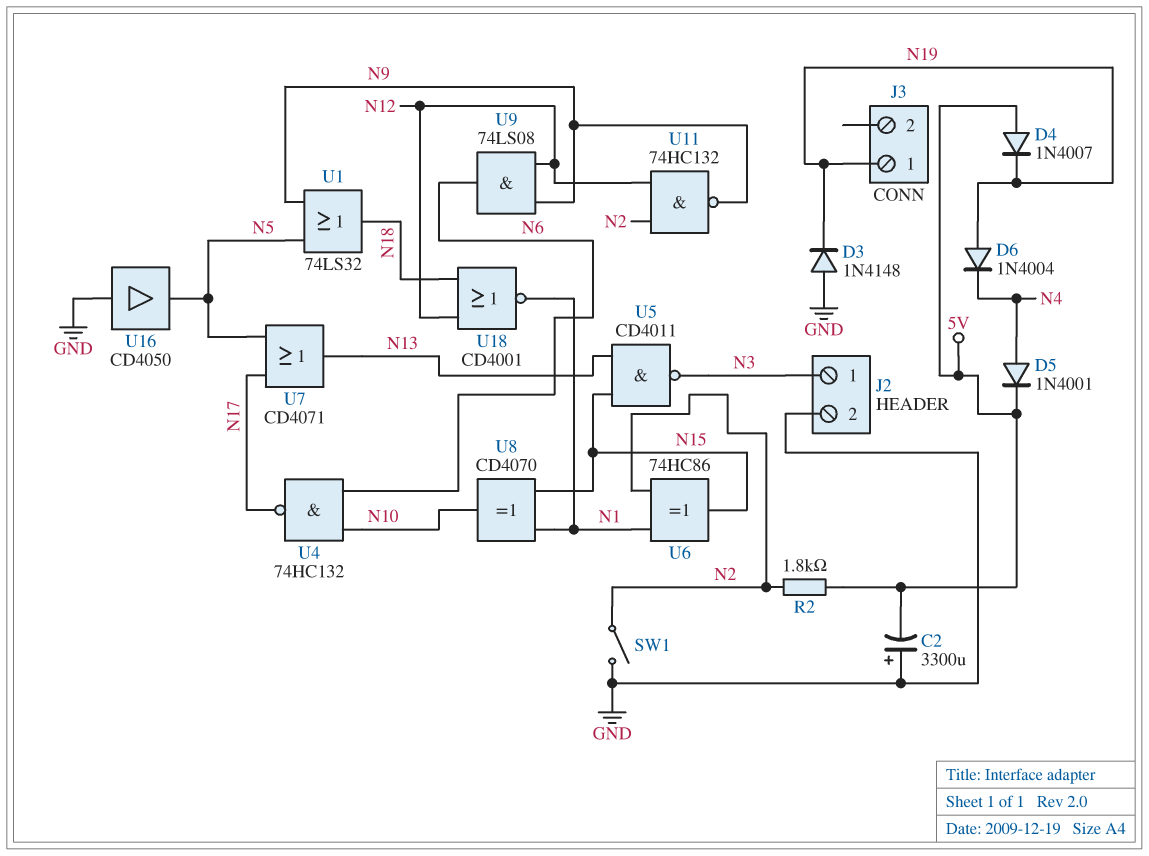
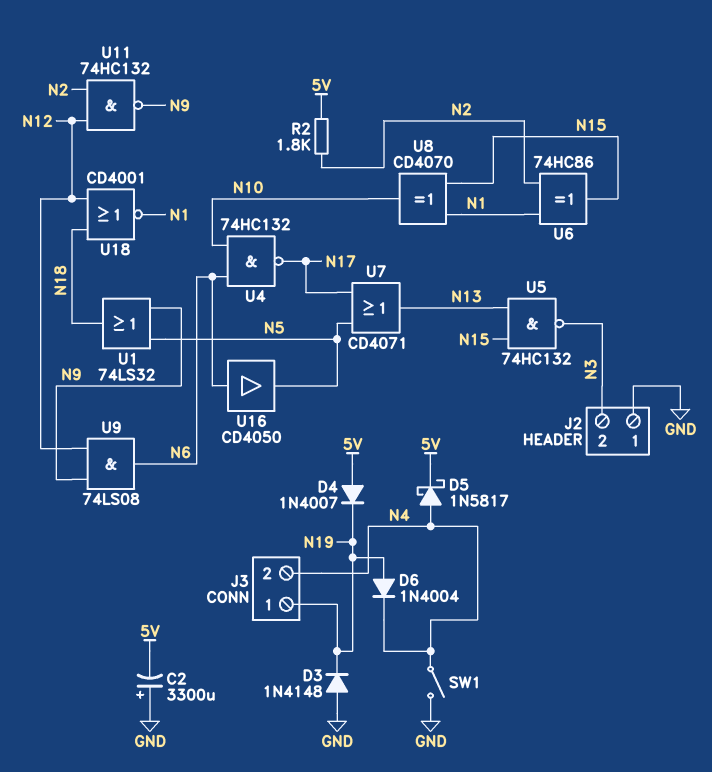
D5: diode 1N4001 (A N4, K 5V) -> schottky 1N5817 (A N4, K 5V)
J2 pin 1: N3 -> GND
J2 pin 2: GND -> N3
J3 pin 2: none -> N4
SW1: switch (GND, N2) -> switch (GND, N4)
U5: NAND CD4011 (in N13, in N15, out N3) -> NAND 74HC132 (in N13, in N15, out N3)
U16: buffer CD4050 (in GND, out N5) -> buffer CD4050 (in N6, out N5)

